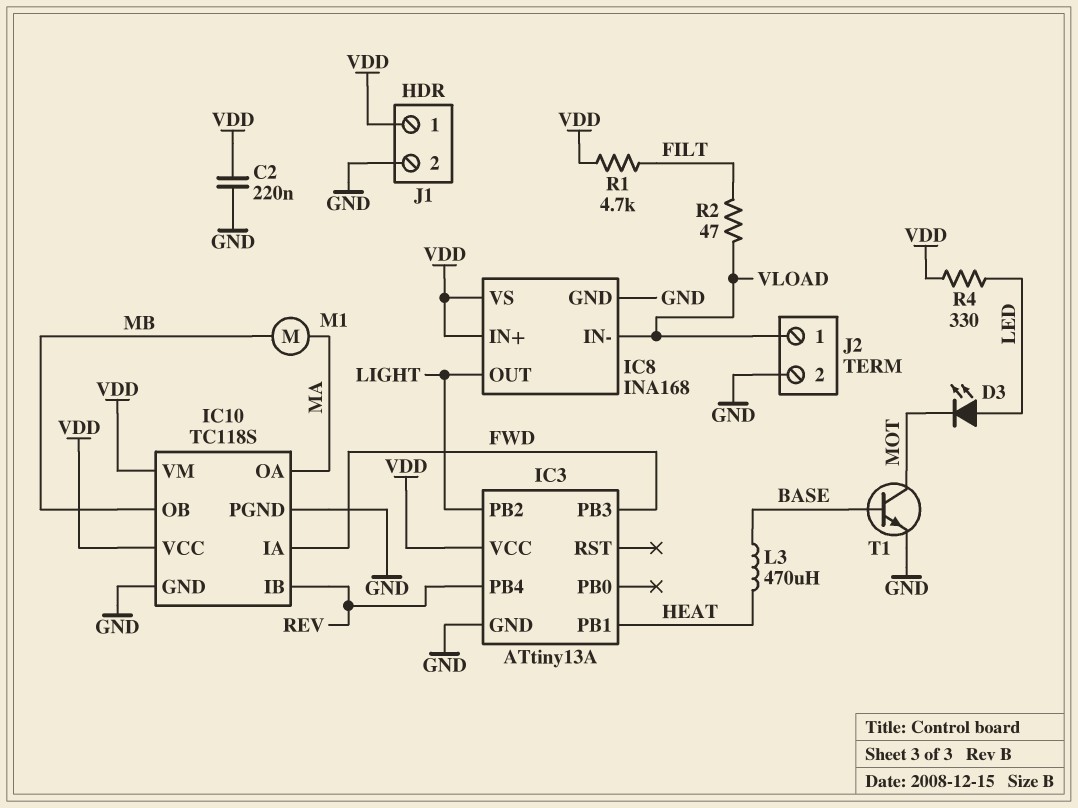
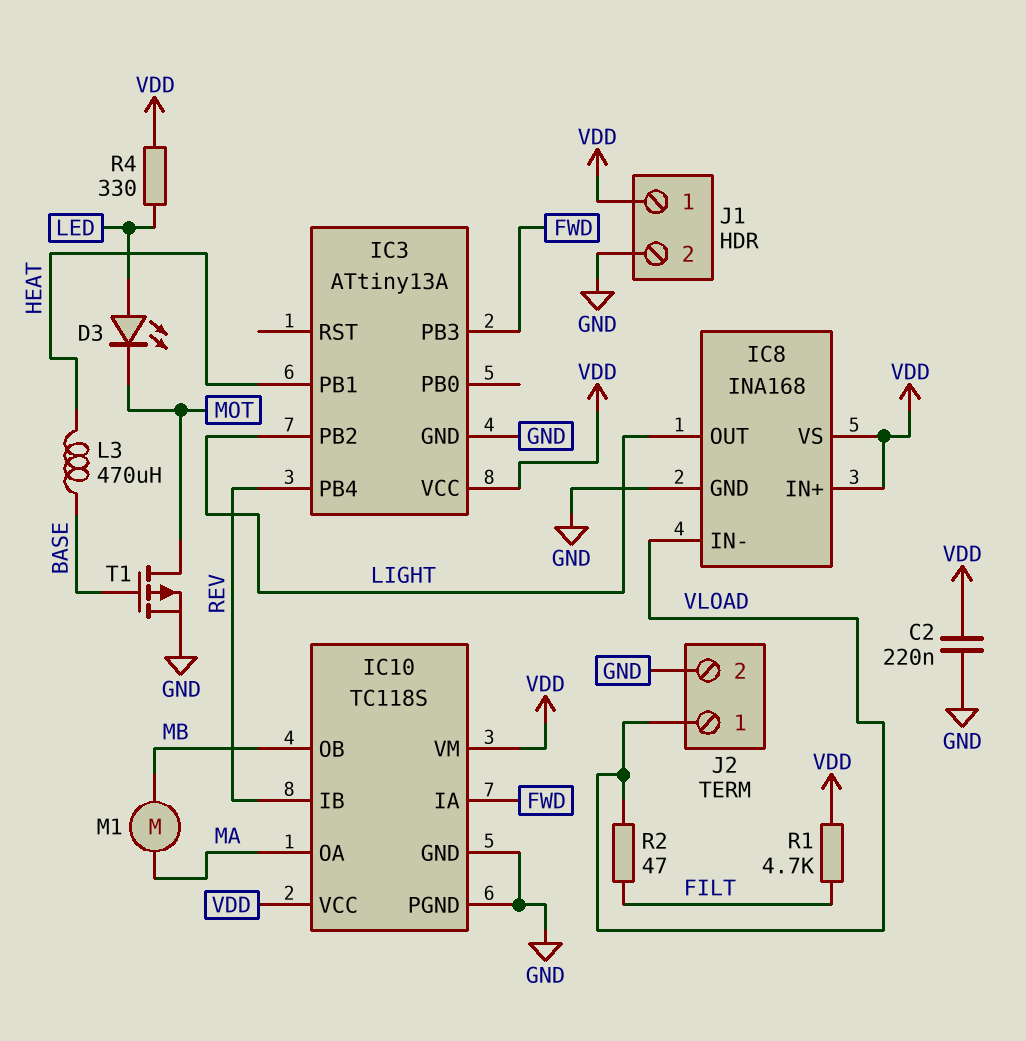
T1: NPN (B BASE, C MOT, E GND) -> PMOS (G BASE, D MOT, S GND)

